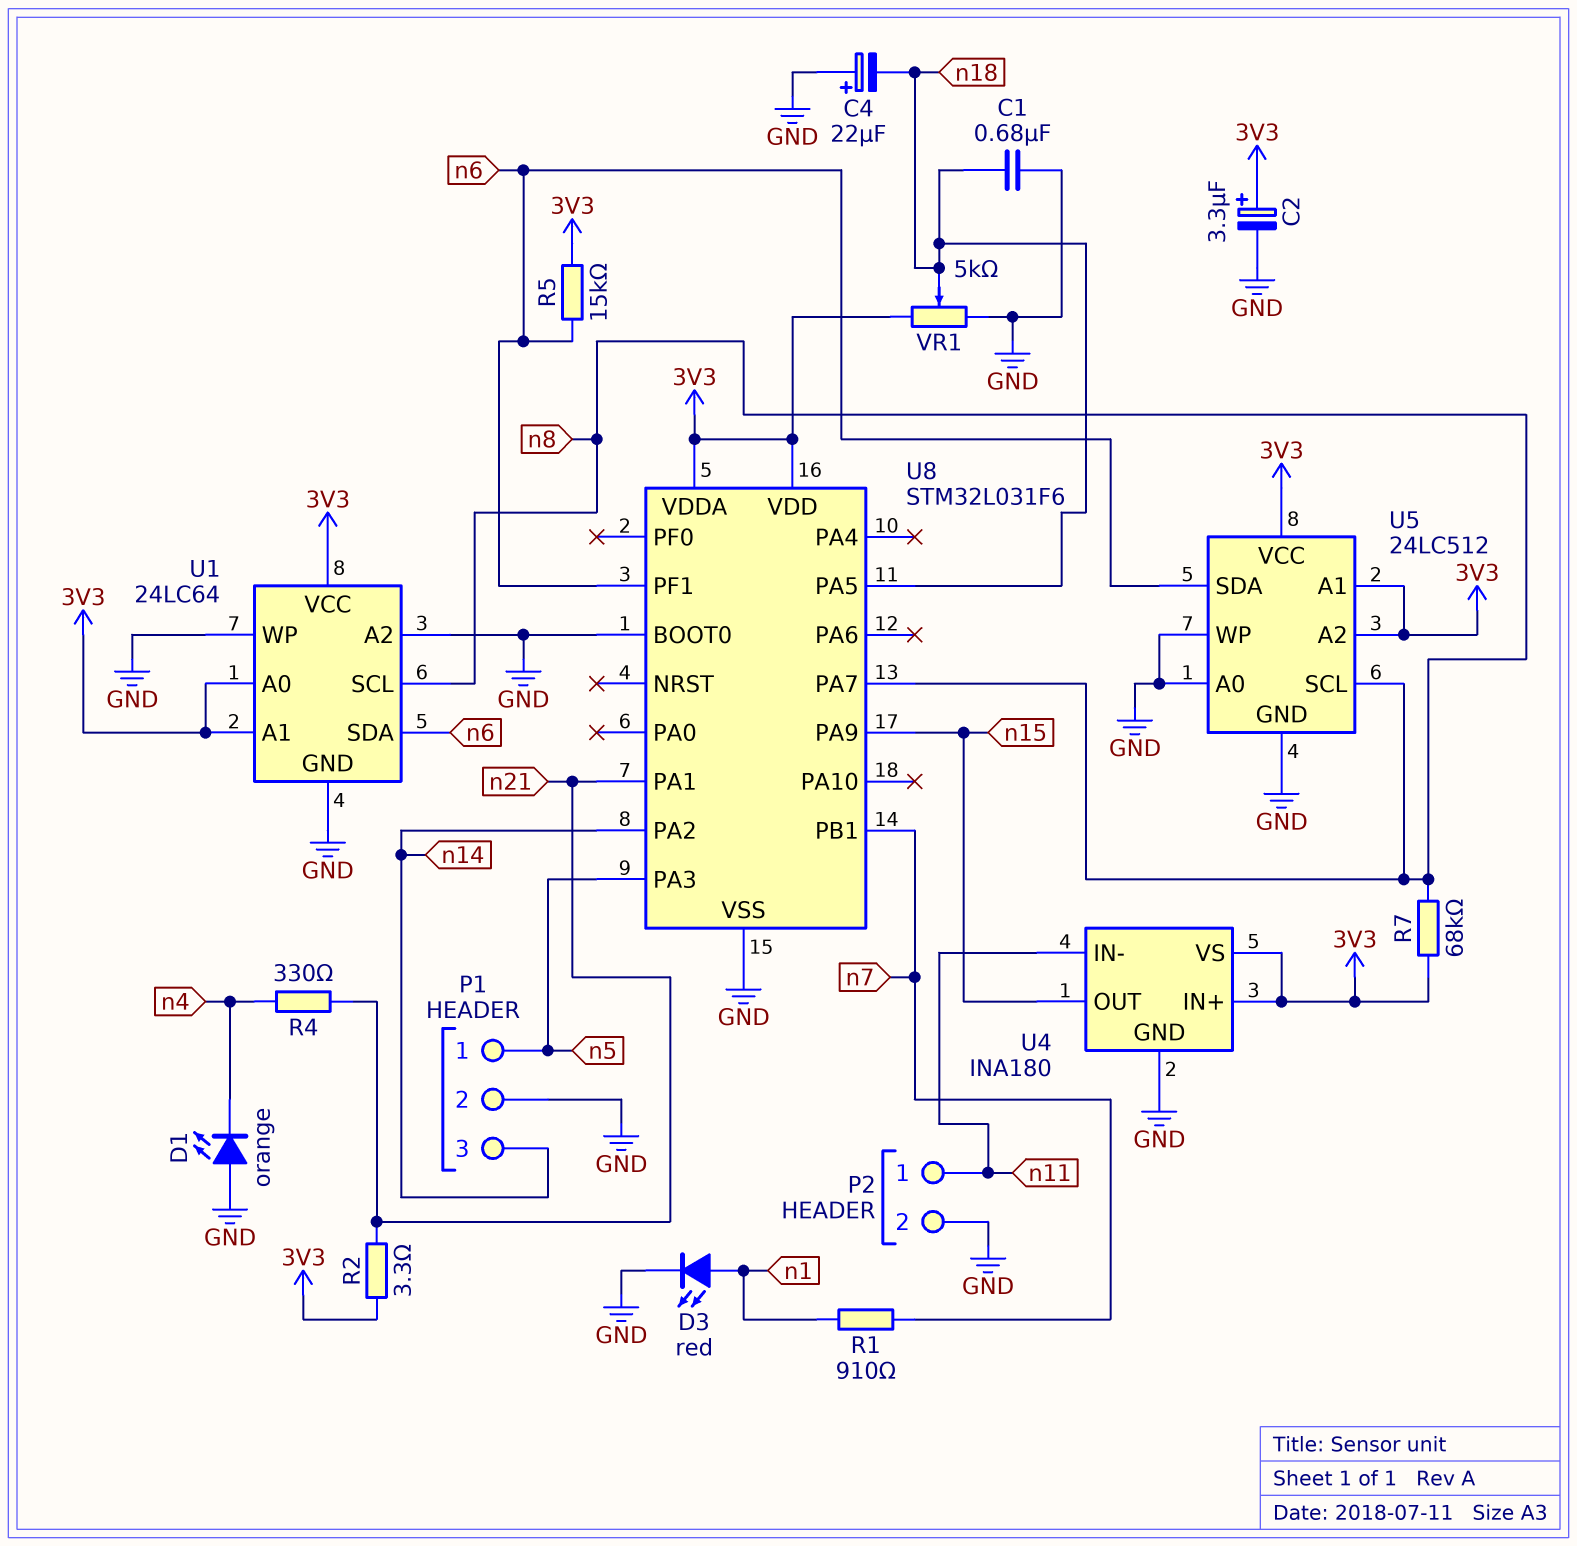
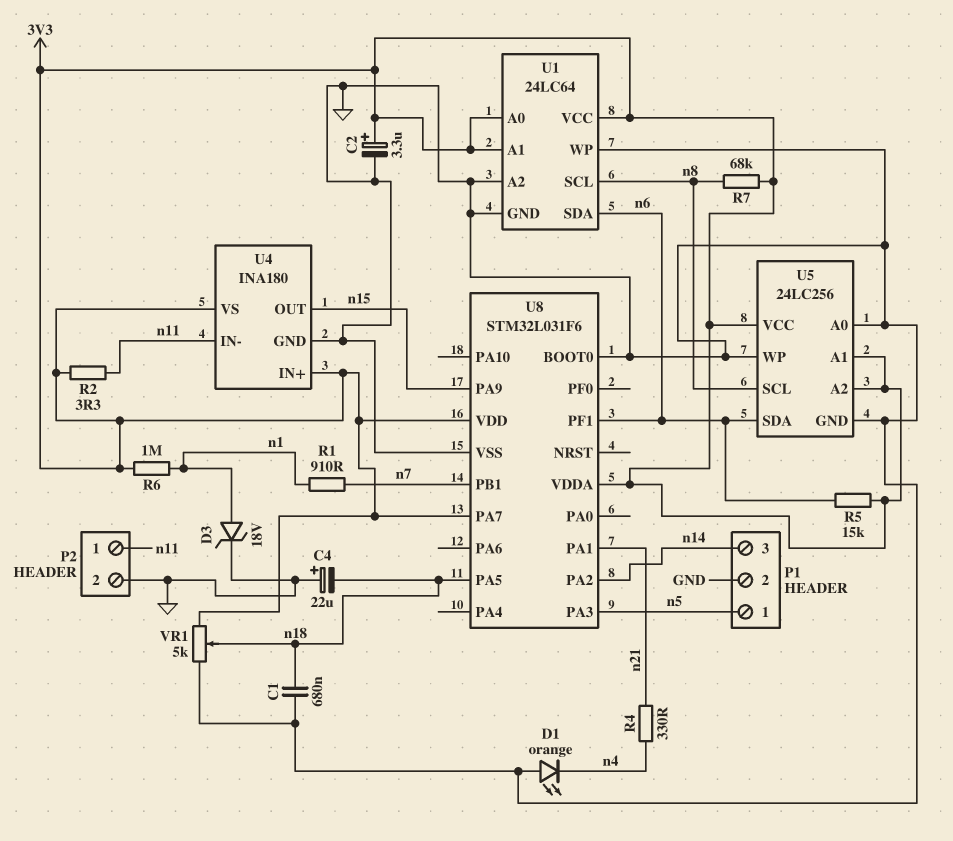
D3: LED red (A n1, K GND) -> zener 18V (A n1, K GND)
R2: 3.3 (3V3, n21) -> 3.3 (3V3, n11)
R6: none -> 1M (3V3, n1)
U5: 24LC512 -> 24LC256
U8 pin PA7: n8 -> 3V3

